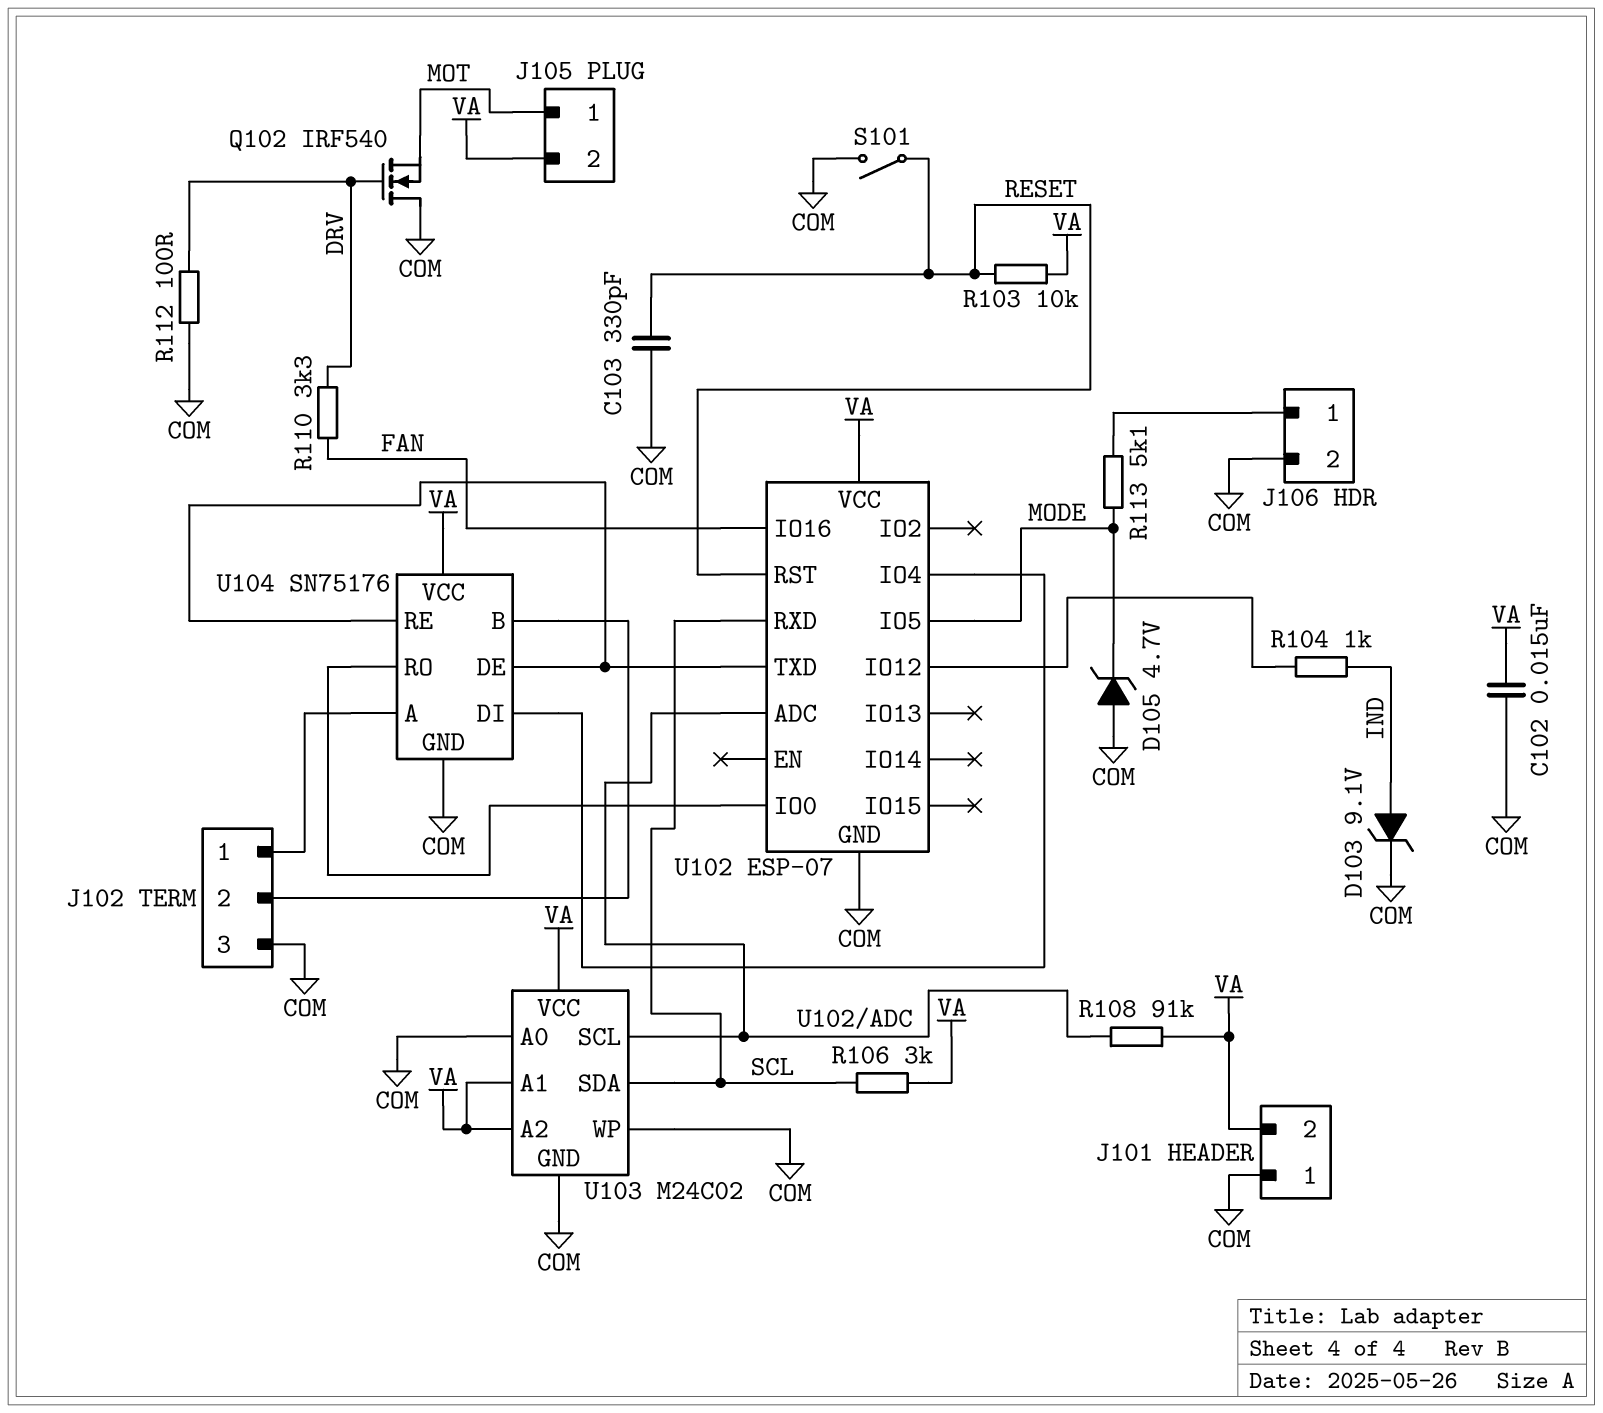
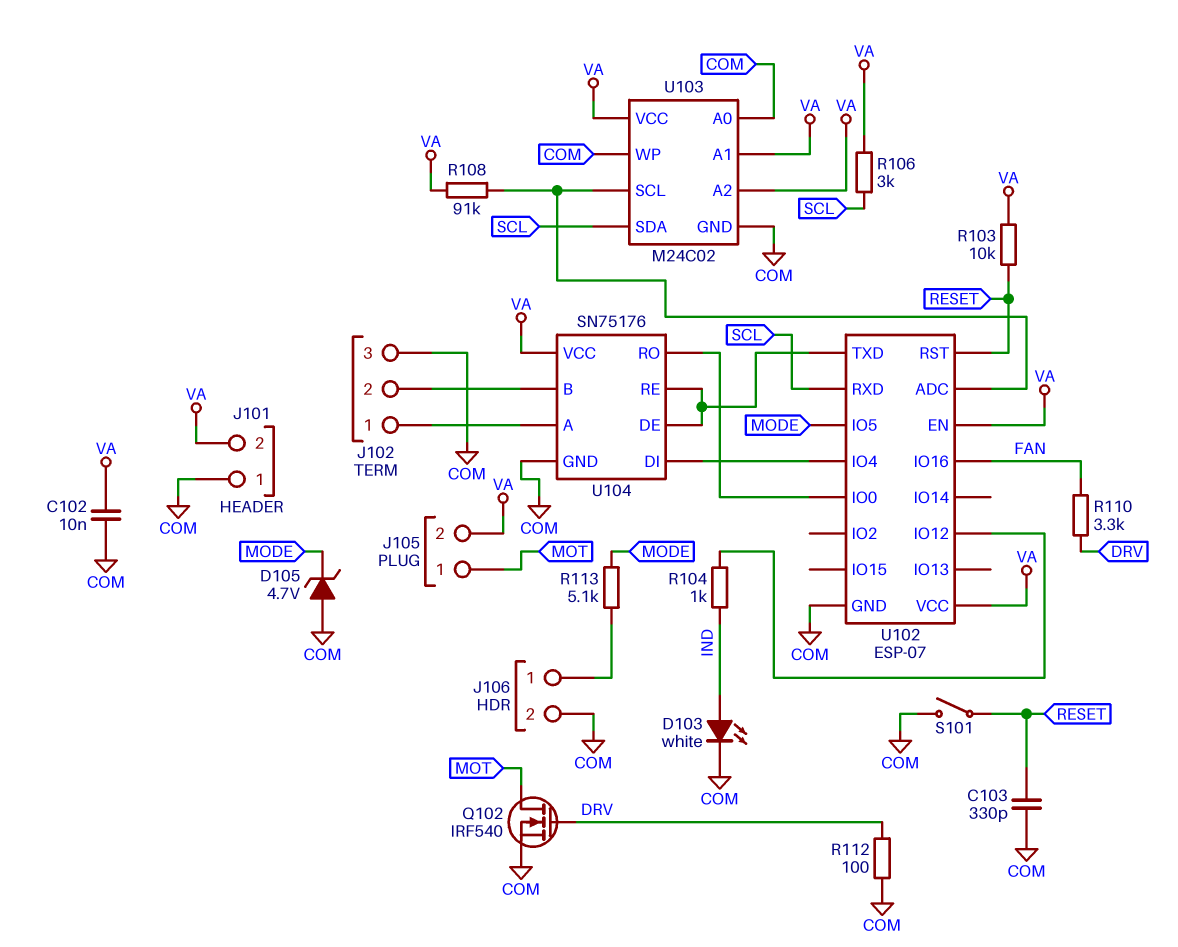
C102: 15nF (COM, VA) -> 10nF (COM, VA)
D103: zener 9.1V (A IND, K COM) -> LED white (A IND, K COM)
Q102: NMOS IRF540 (G DRV, D COM, S MOT) -> NMOS IRF540 (G DRV, D MOT, S COM)
U102 pin EN: none -> VA

